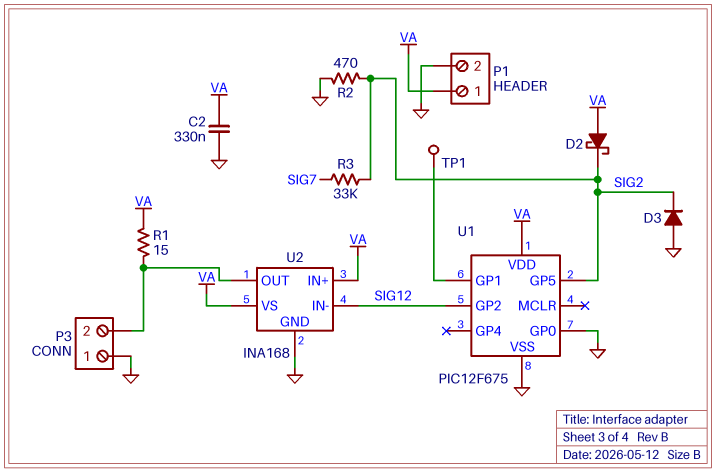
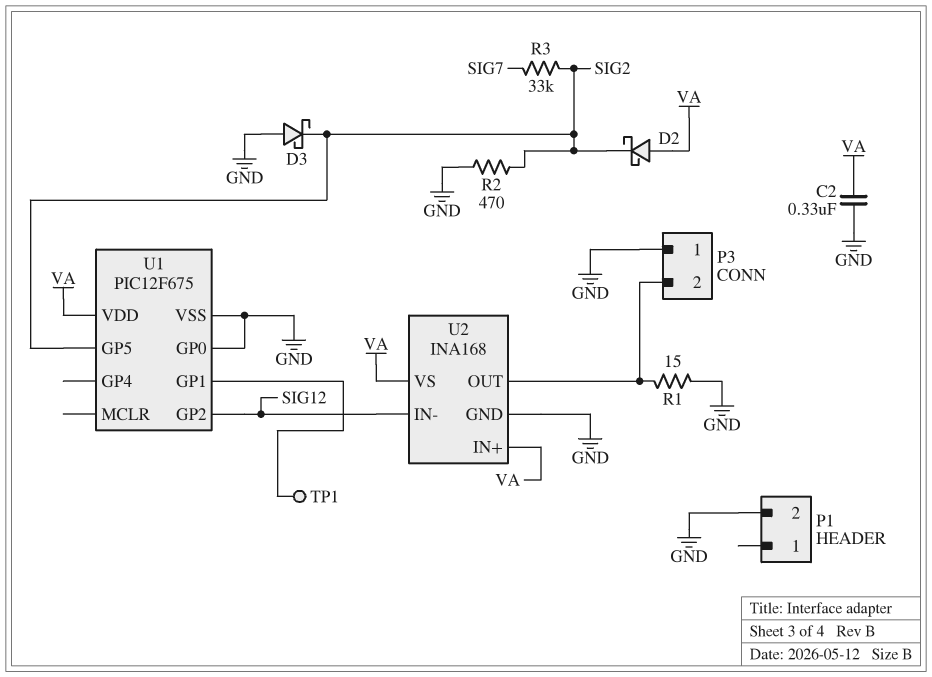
D3: diode (A GND, K SIG2) -> schottky (A GND, K SIG2)
P1 pin 1: VA -> none
R1: 15 (P3/2, VA) -> 15 (GND, P3/2)

